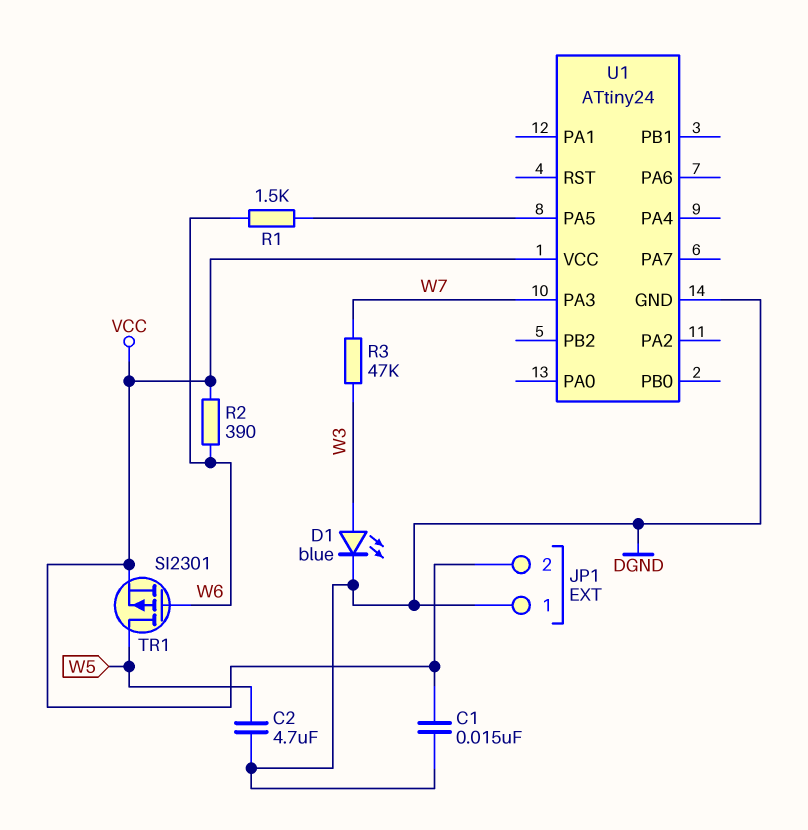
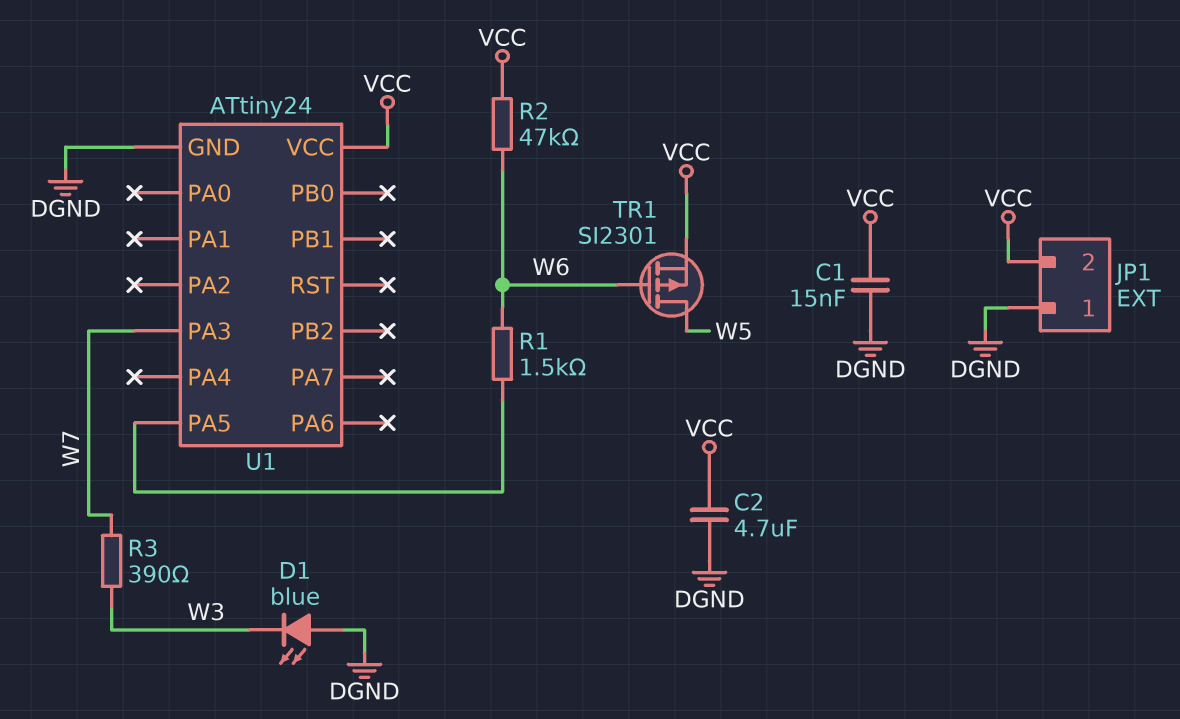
C2: 4.7uF (DGND, W5) -> 4.7uF (DGND, VCC)
D1: LED blue (A W3, K DGND) -> LED blue (A DGND, K W3)
R2: 390 (VCC, W6) -> 47k (VCC, W6)
R3: 47k (W3, W7) -> 390 (W3, W7)

